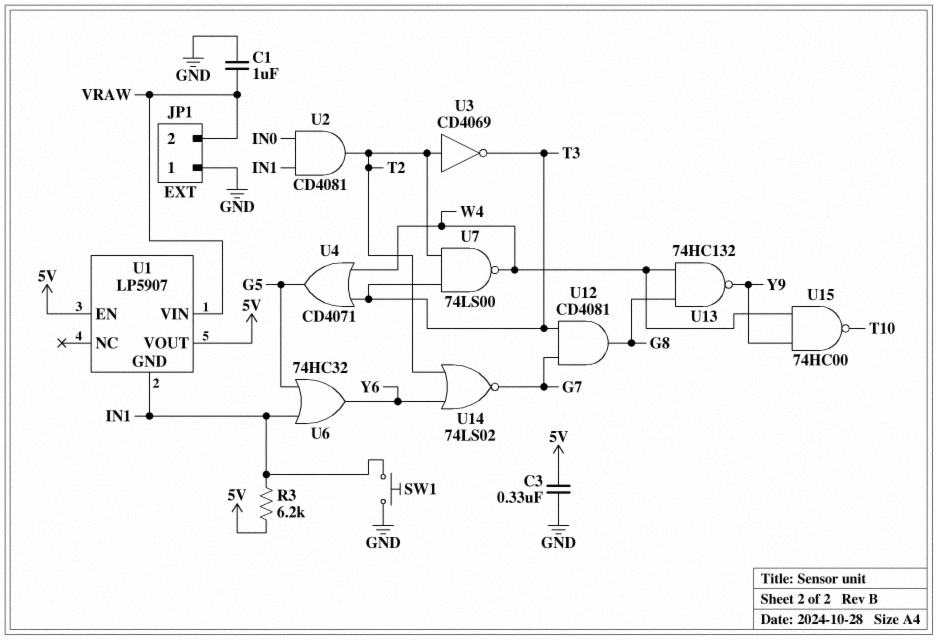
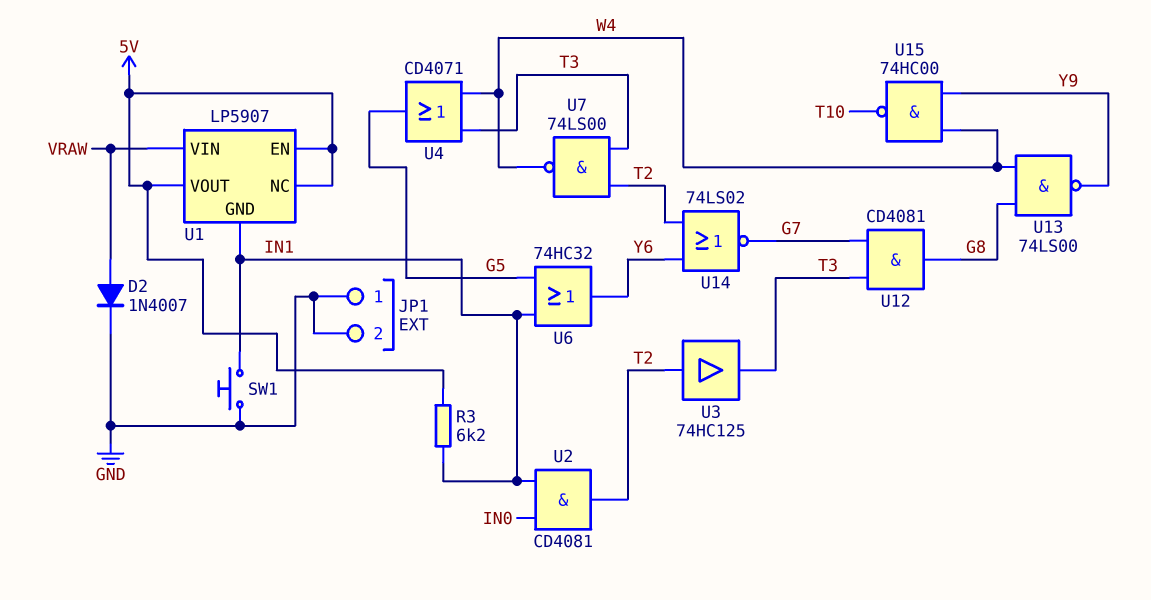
C1: 1uF (GND, VRAW) -> none
C3: 330nF (5V, GND) -> none
D2: none -> diode 1N4007 (A VRAW, K GND)
JP1 pin 2: VRAW -> GND
U1 pin NC: none -> 5V
U3: NOT CD4069 (in T2, out T3) -> buffer 74HC125 (in T2, out T3)
U13: NAND 74HC132 (in G8, in W4, out Y9) -> NAND 74LS00 (in G8, in W4, out Y9)

